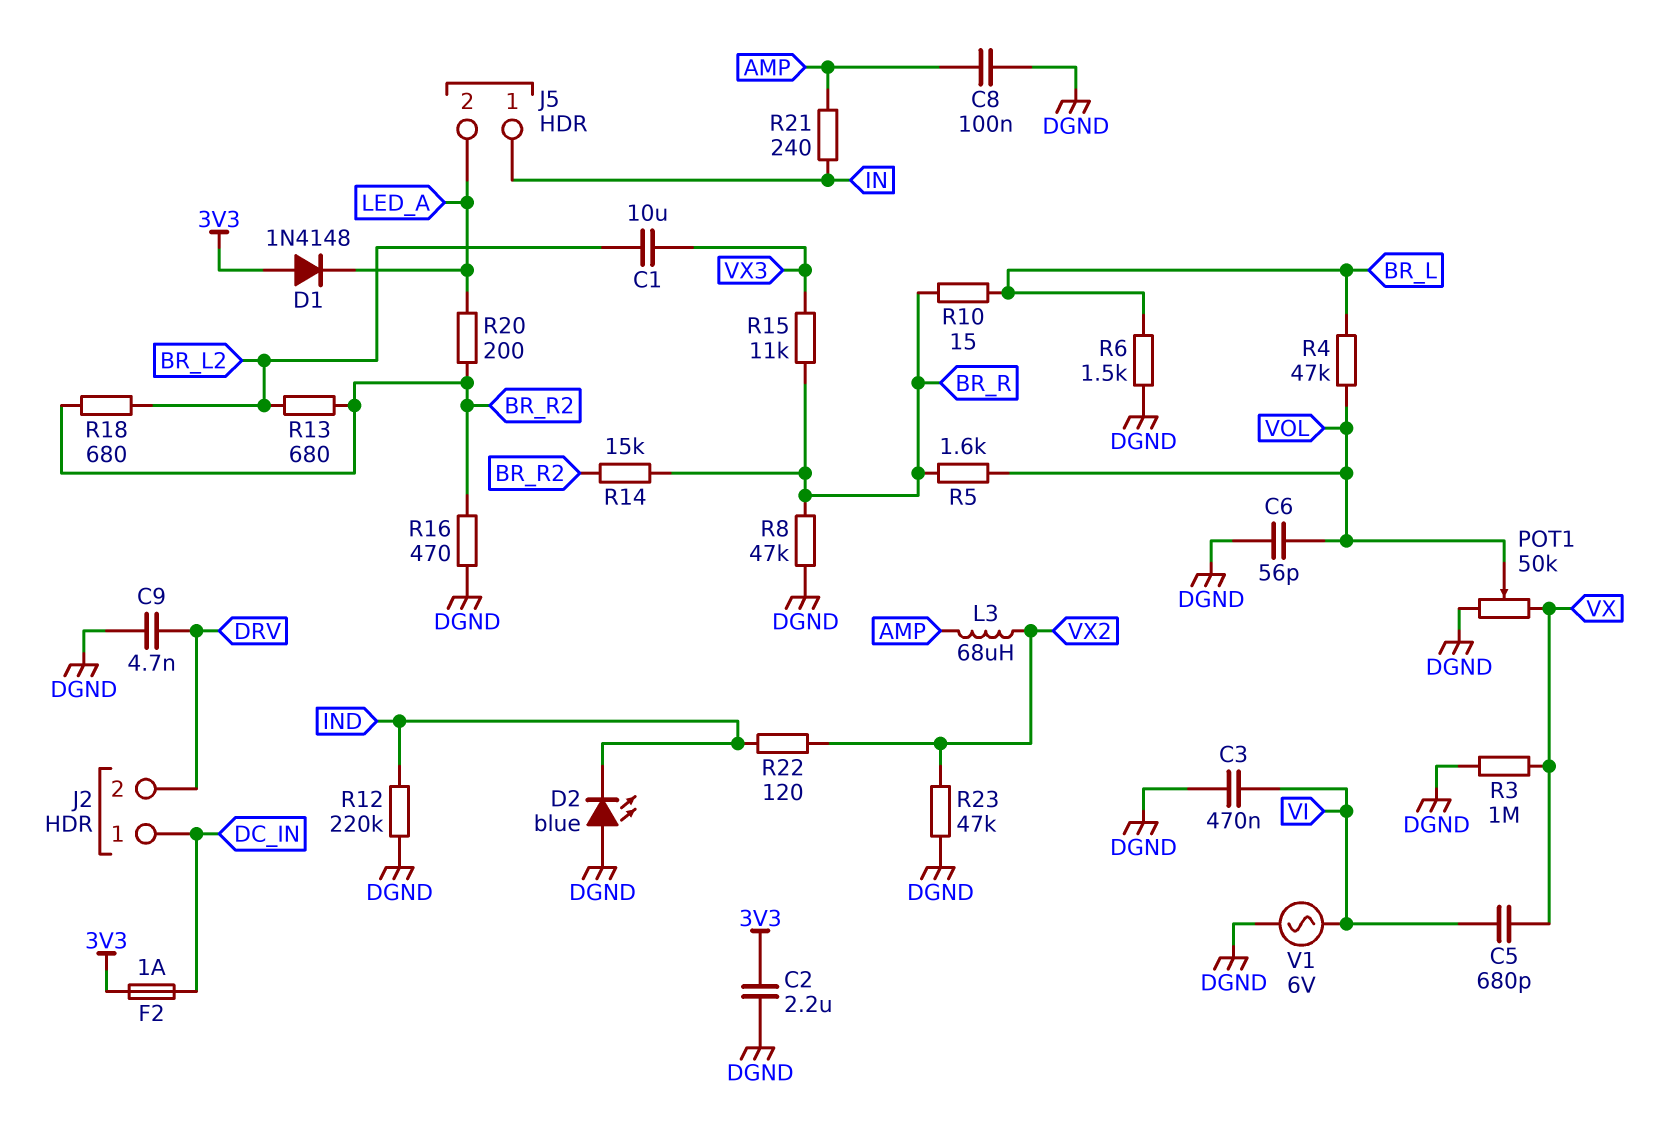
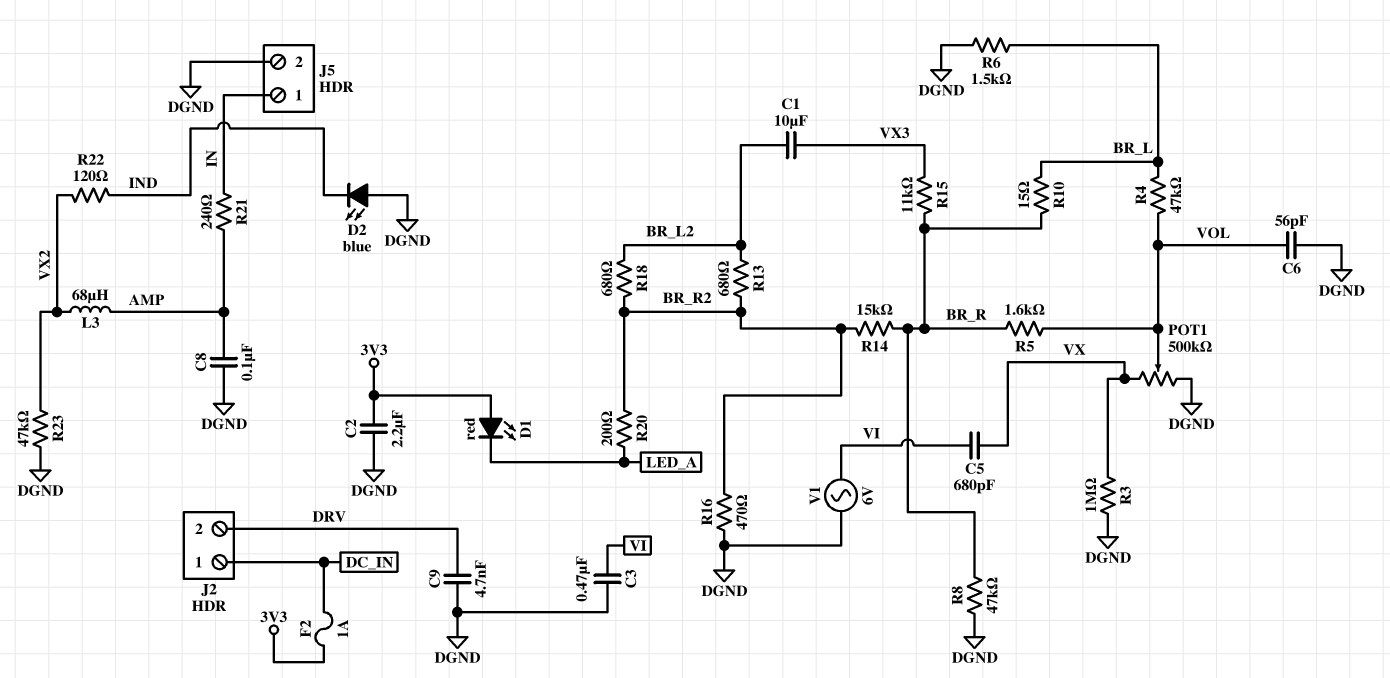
D1: diode 1N4148 (A 3V3, K LED_A) -> LED red (A 3V3, K LED_A)
J5 pin 2: LED_A -> DGND
POT1: 50k (DGND, VX, wiper VOL) -> 500k (DGND, VX, wiper VOL)
R12: 220k (DGND, IND) -> none

